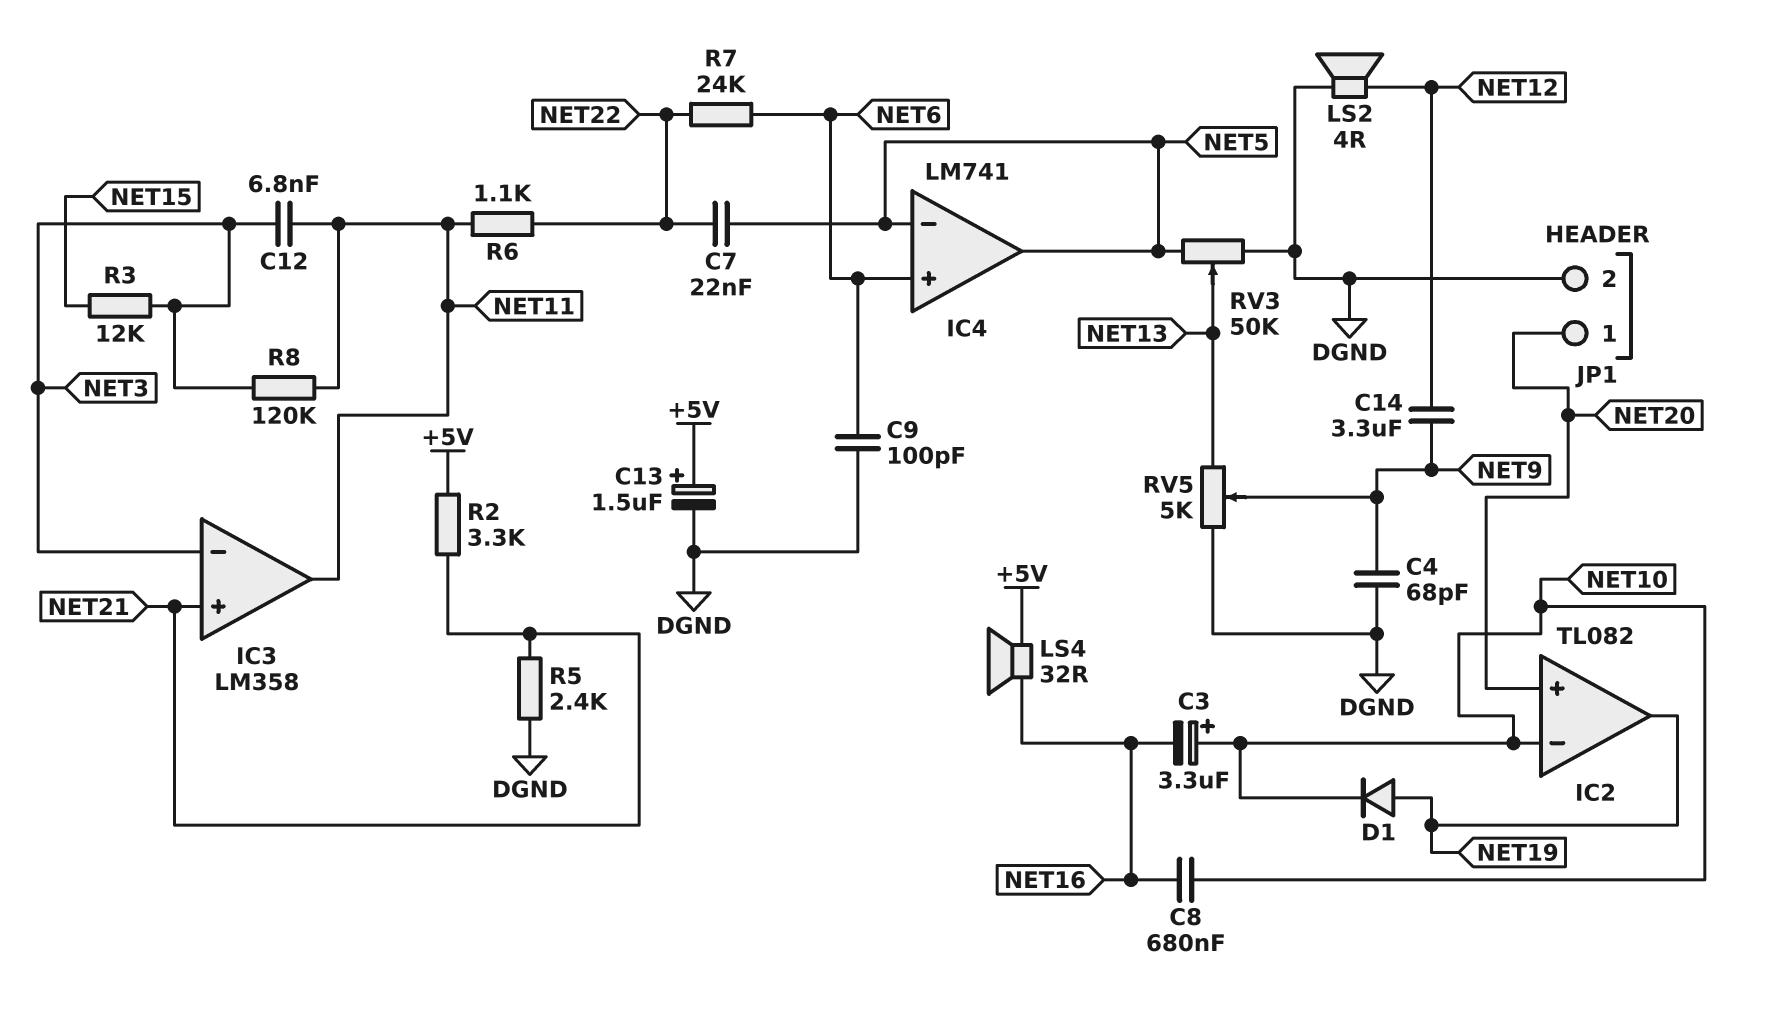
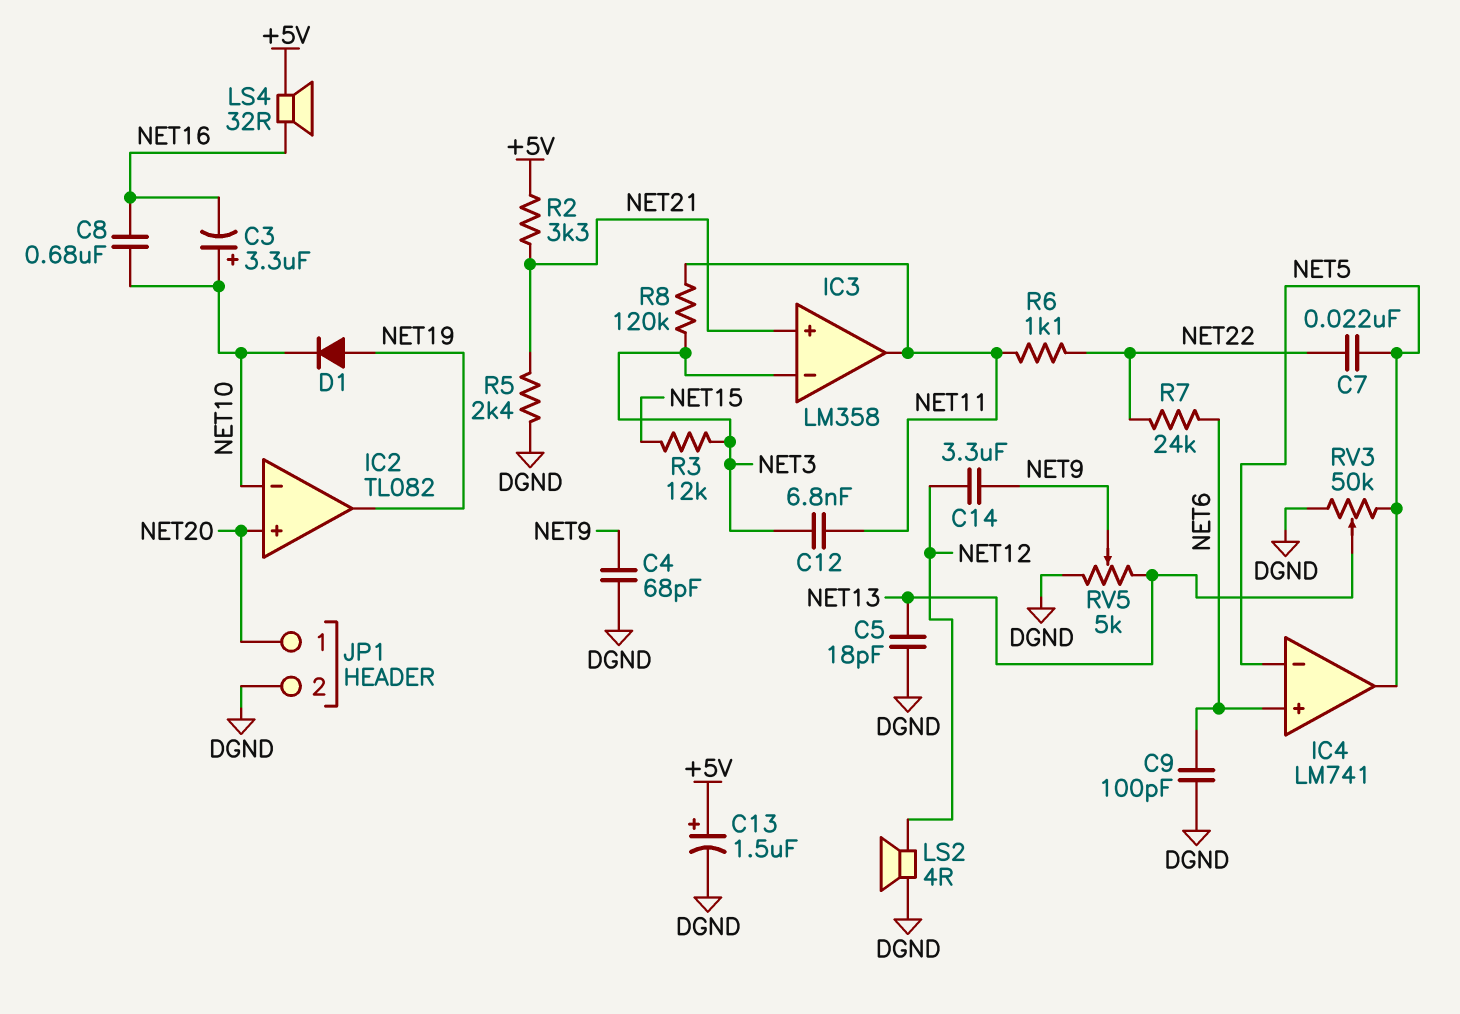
C5: none -> 18pF (DGND, NET13)

